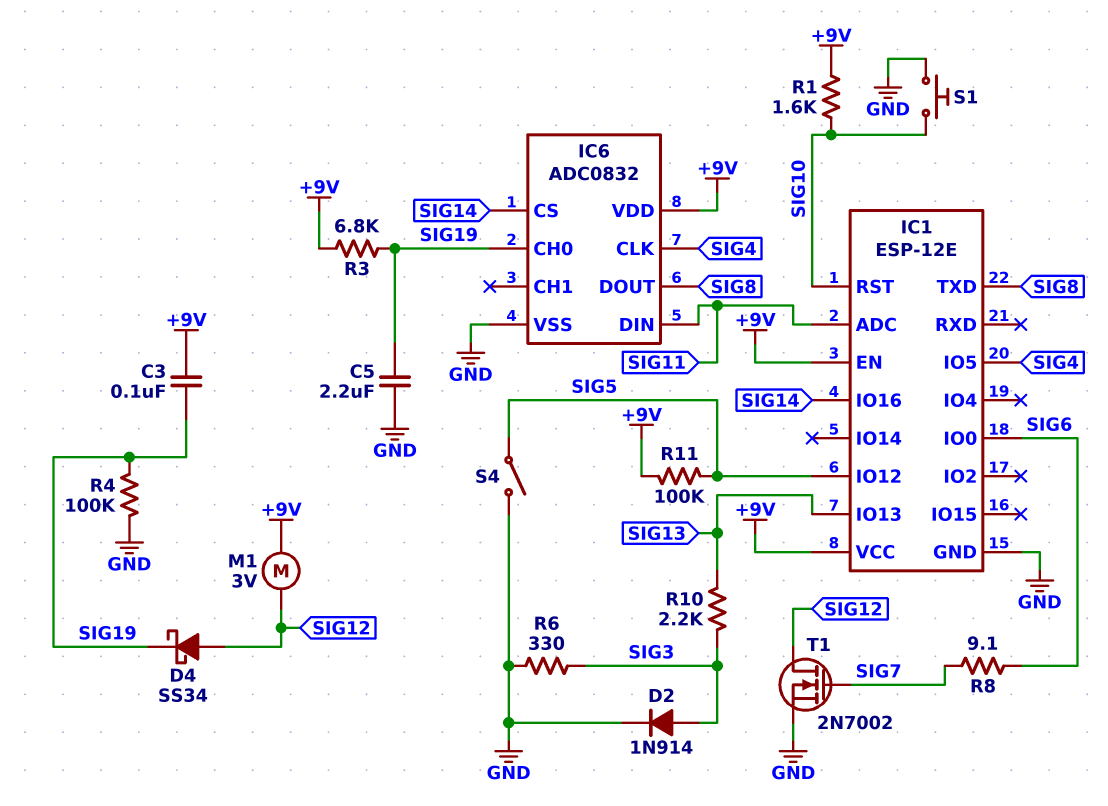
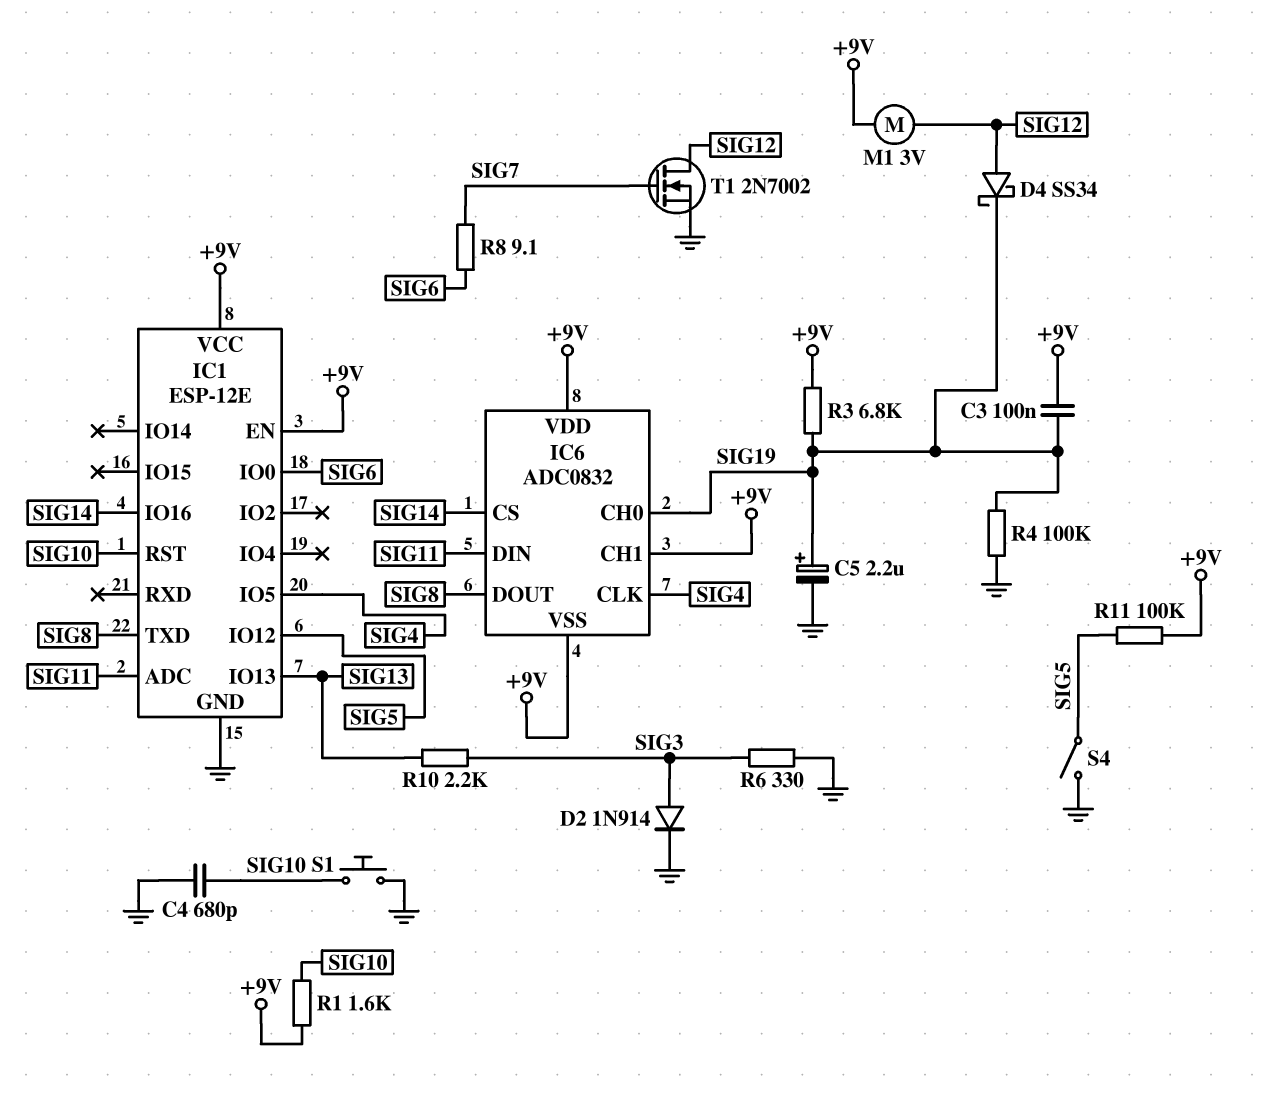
C4: none -> 680pF (GND, SIG10)
C5: 2.2uF (GND, SIG19) -> 2.2uF (plus SIG19, minus GND)
IC6 pin CH1: none -> +9V
IC6 pin VSS: GND -> +9V

